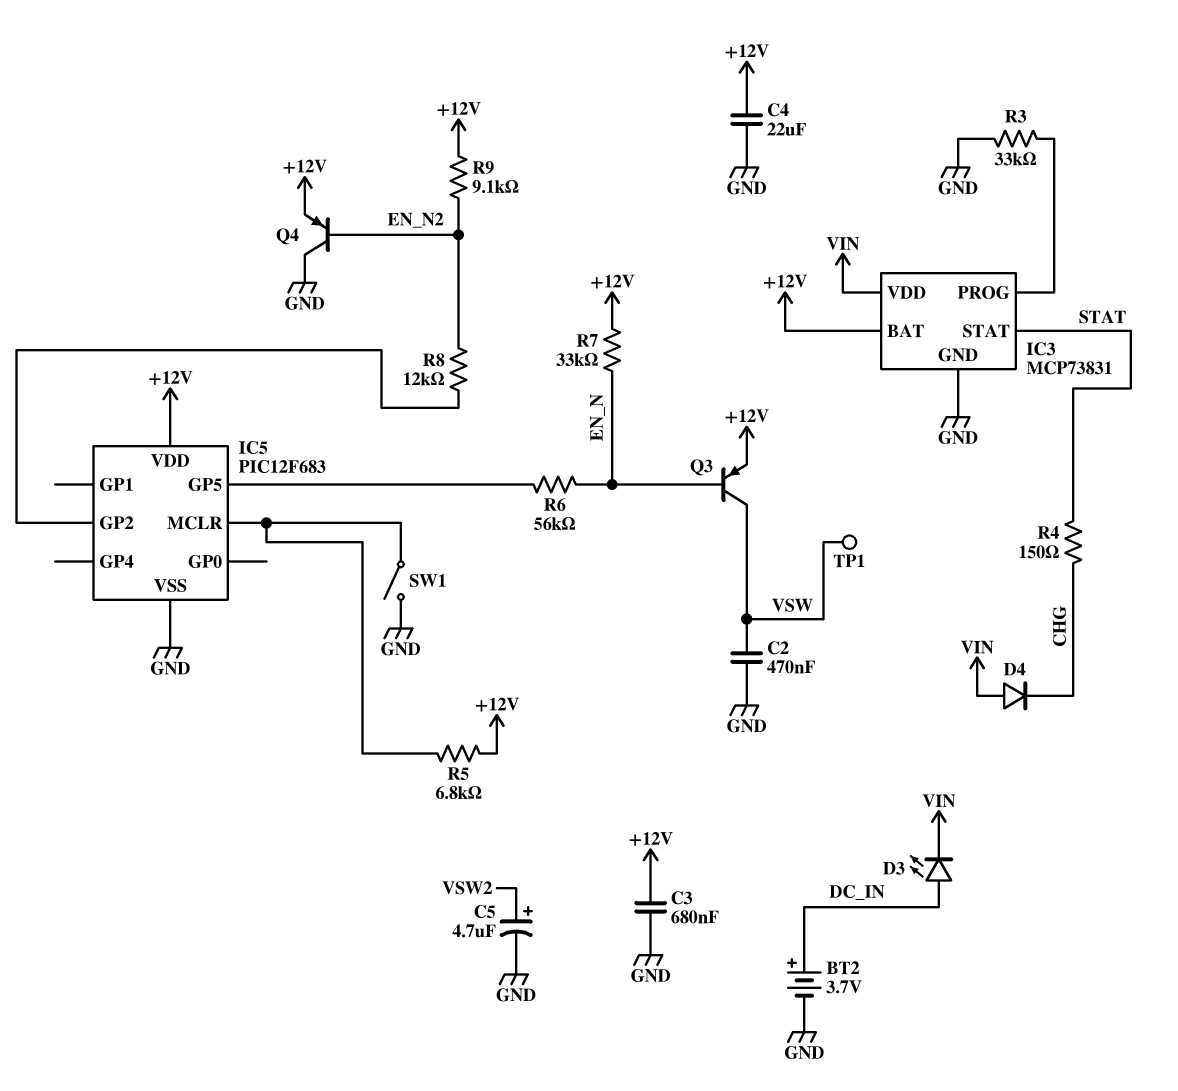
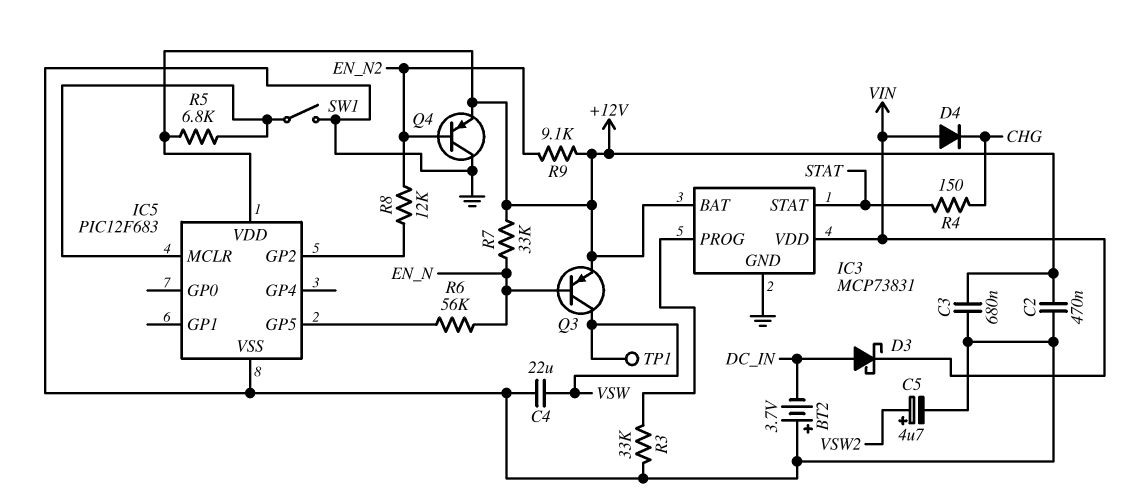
BT2: 3.7V (plus DC_IN, minus GND) -> 3.7V (plus GND, minus DC_IN)
C2: 470nF (GND, VSW) -> 470nF (+12V, GND)
C4: 22uF (+12V, GND) -> 22uF (GND, VSW)
D3: LED (A DC_IN, K VIN) -> schottky (A DC_IN, K VIN)

